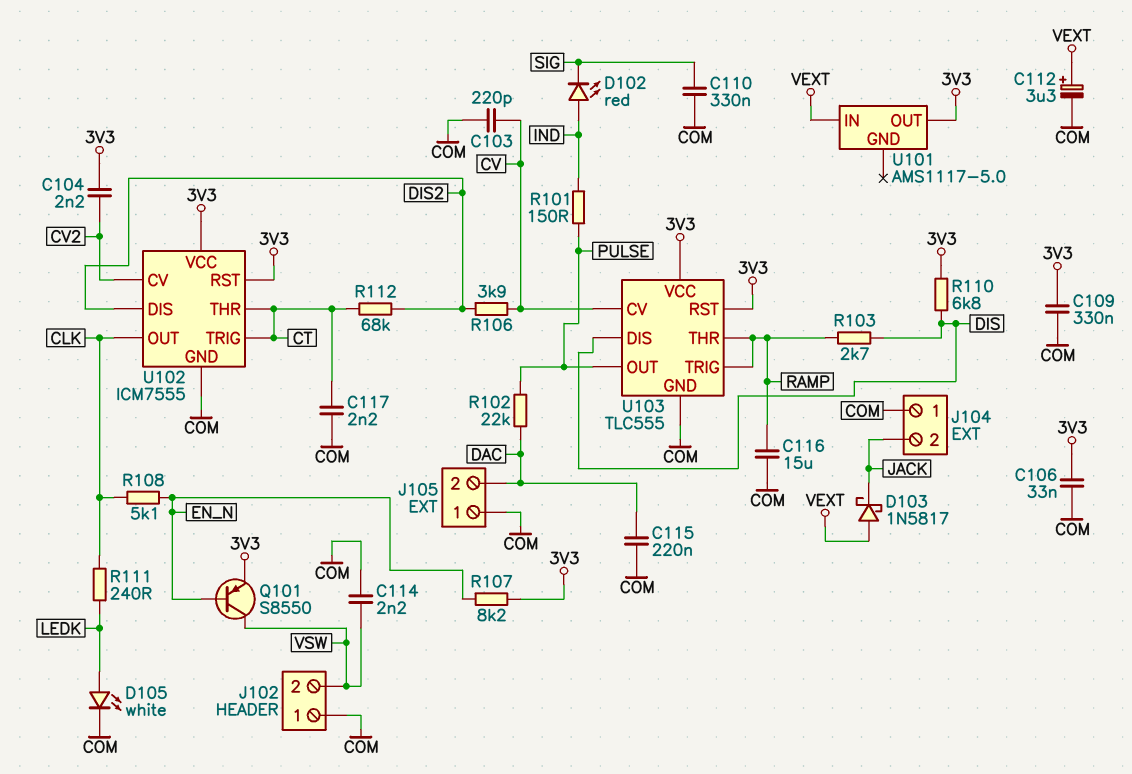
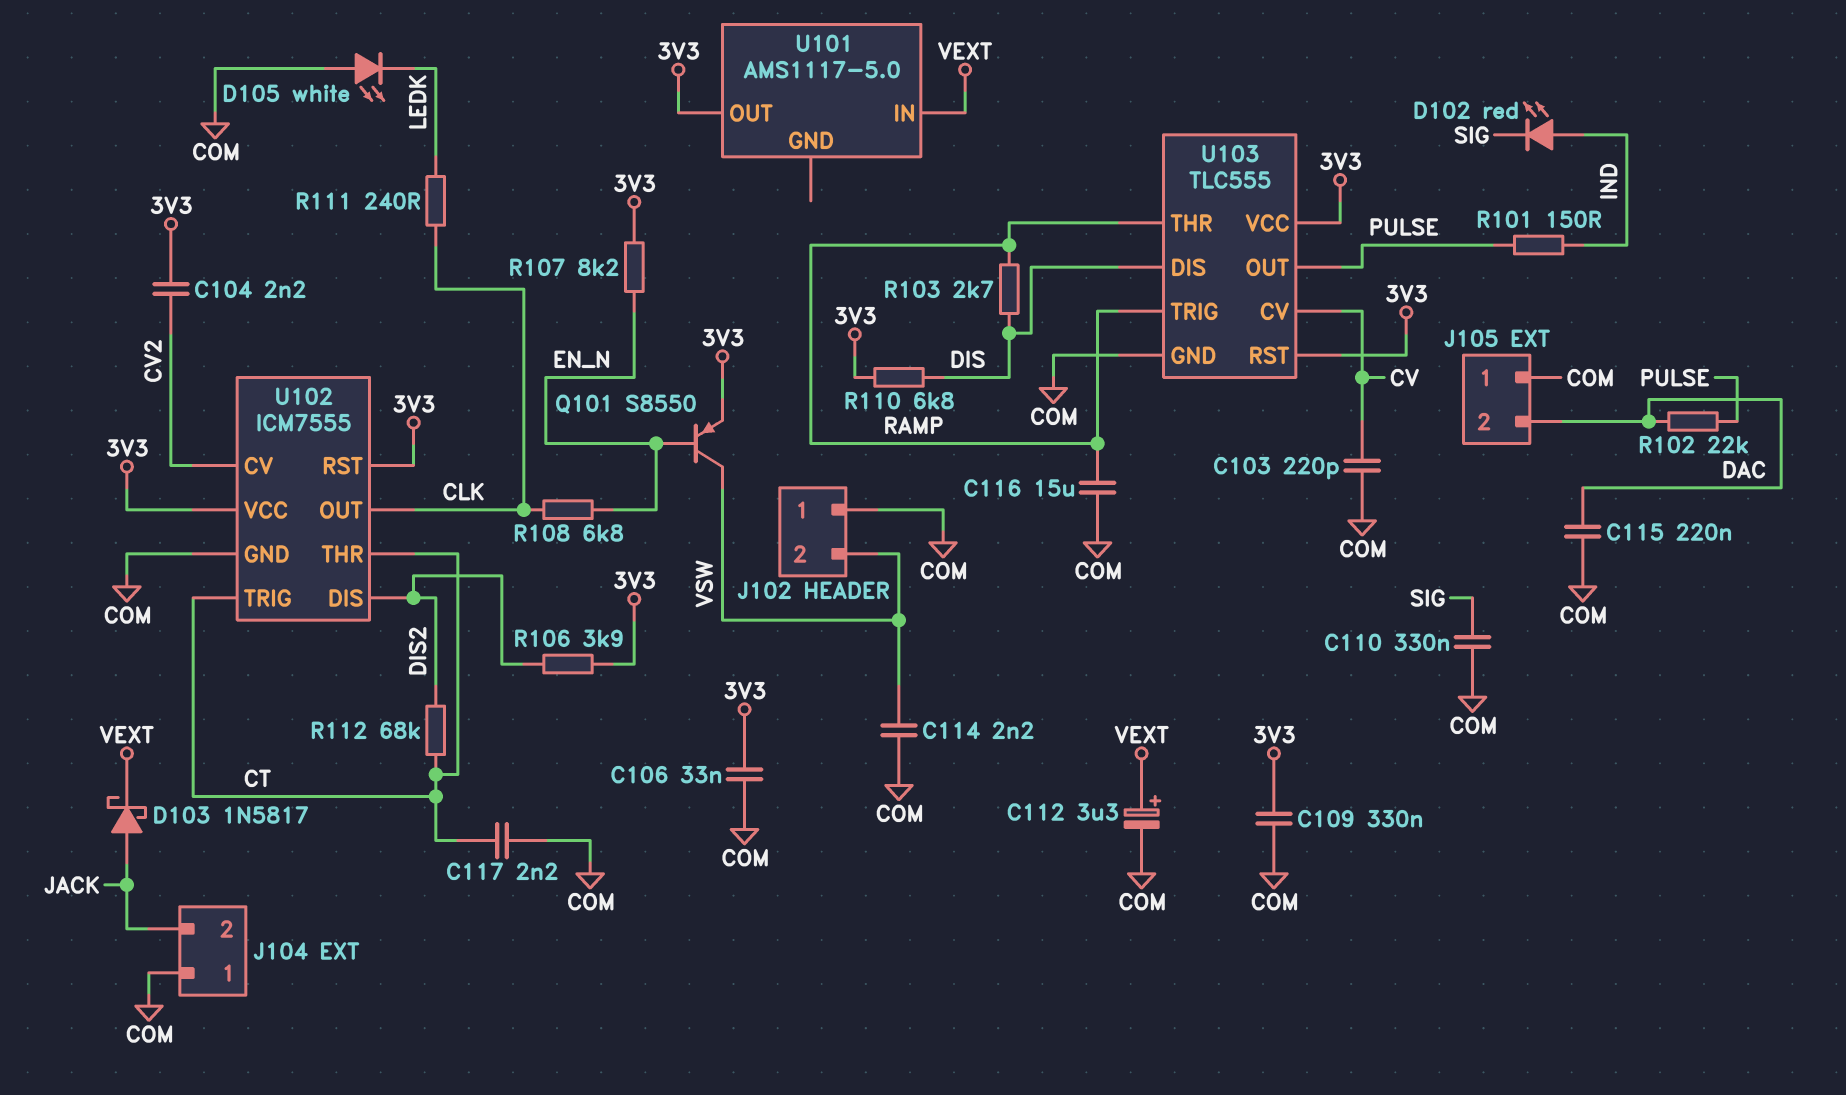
D103: schottky 1N5817 (A VEXT, K JACK) -> schottky 1N5817 (A JACK, K VEXT)
D105: LED white (A LEDK, K COM) -> LED white (A COM, K LEDK)
R106: 3.9k (CV, DIS2) -> 3.9k (3V3, DIS2)
R108: 5.1k (CLK, EN_N) -> 6.8k (CLK, EN_N)

